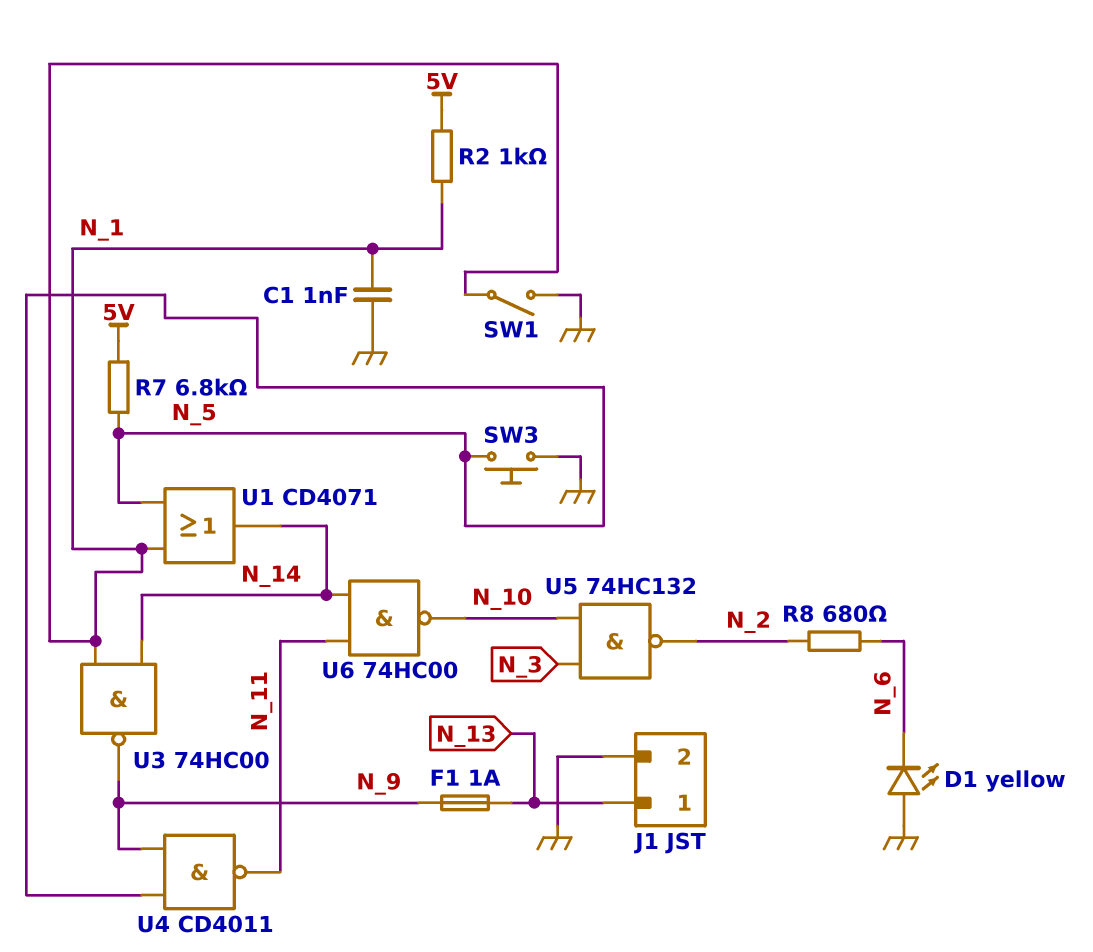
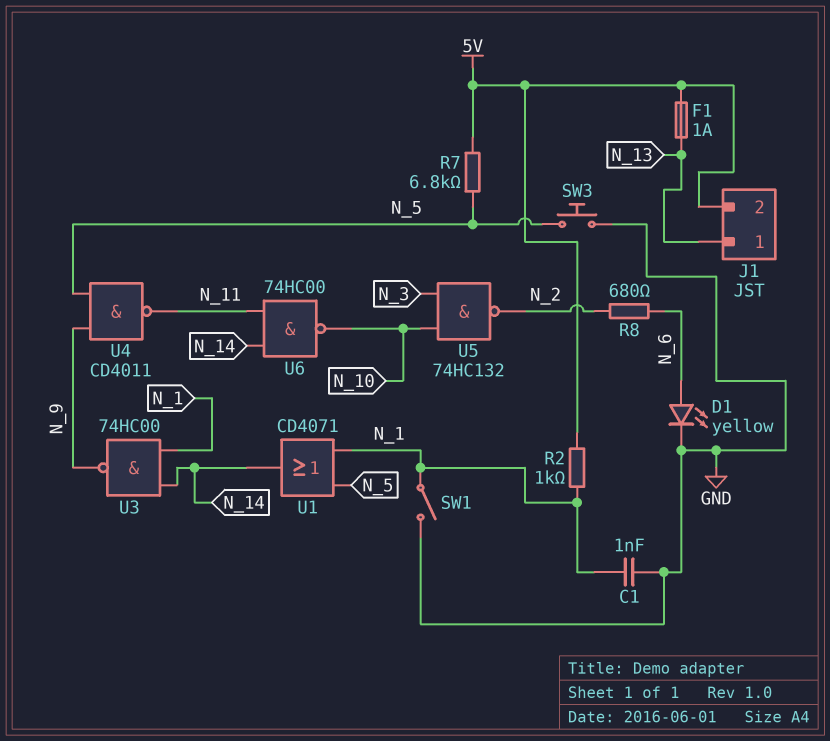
D1: LED yellow (A GND, K N_6) -> LED yellow (A N_6, K GND)
F1: 1A (N_9, N_13) -> 1A (5V, N_13)
J1 pin 2: GND -> 5V

